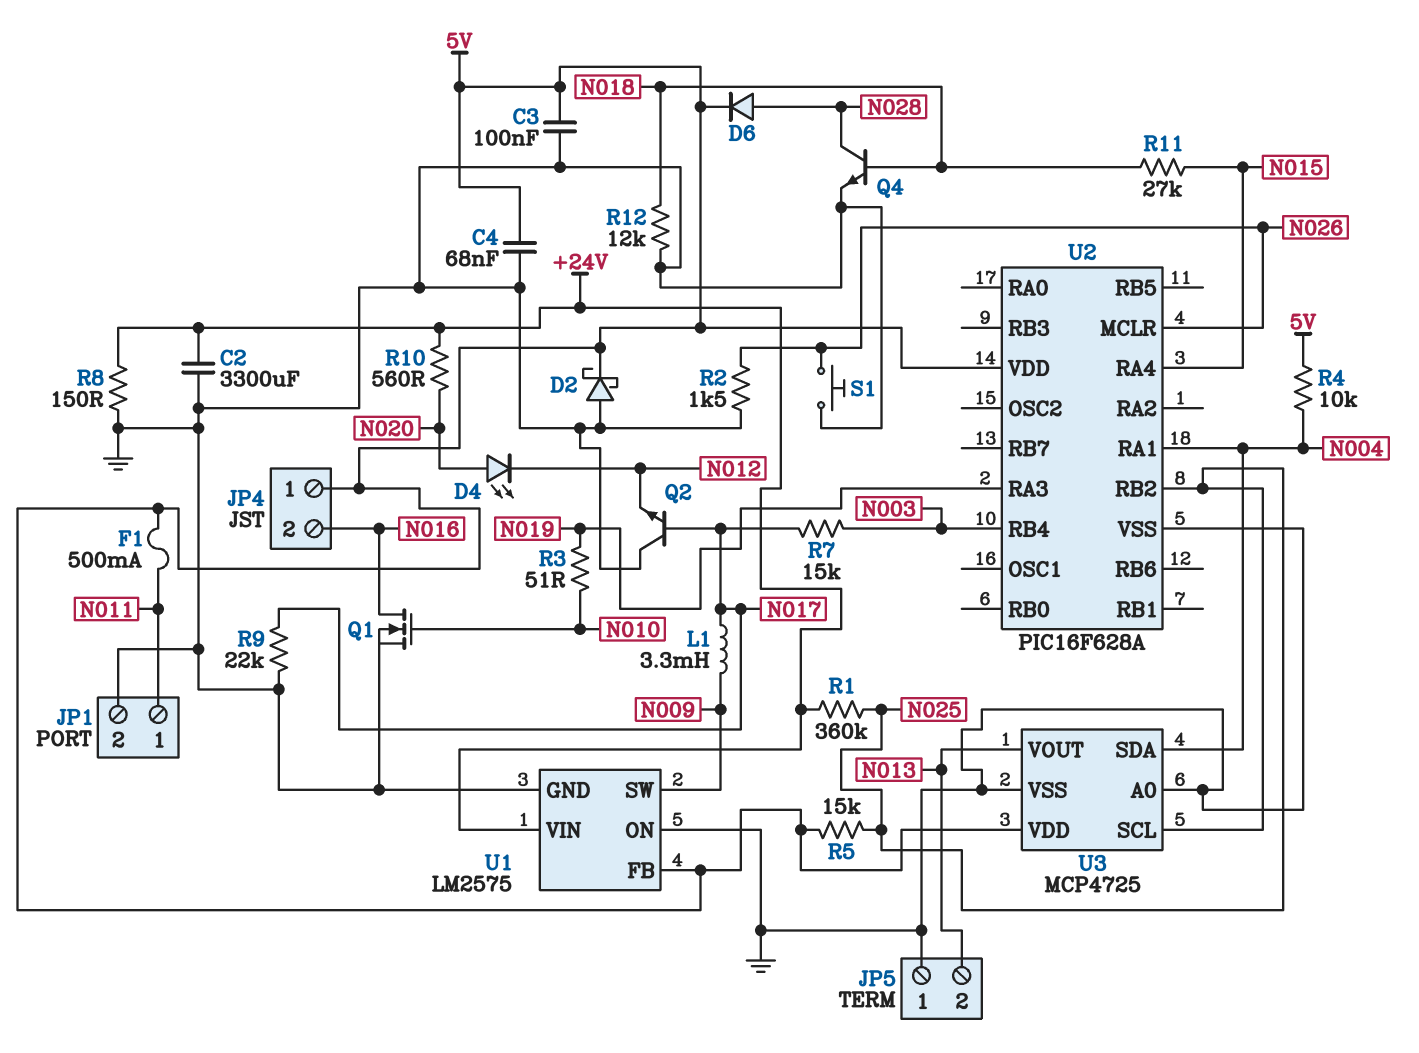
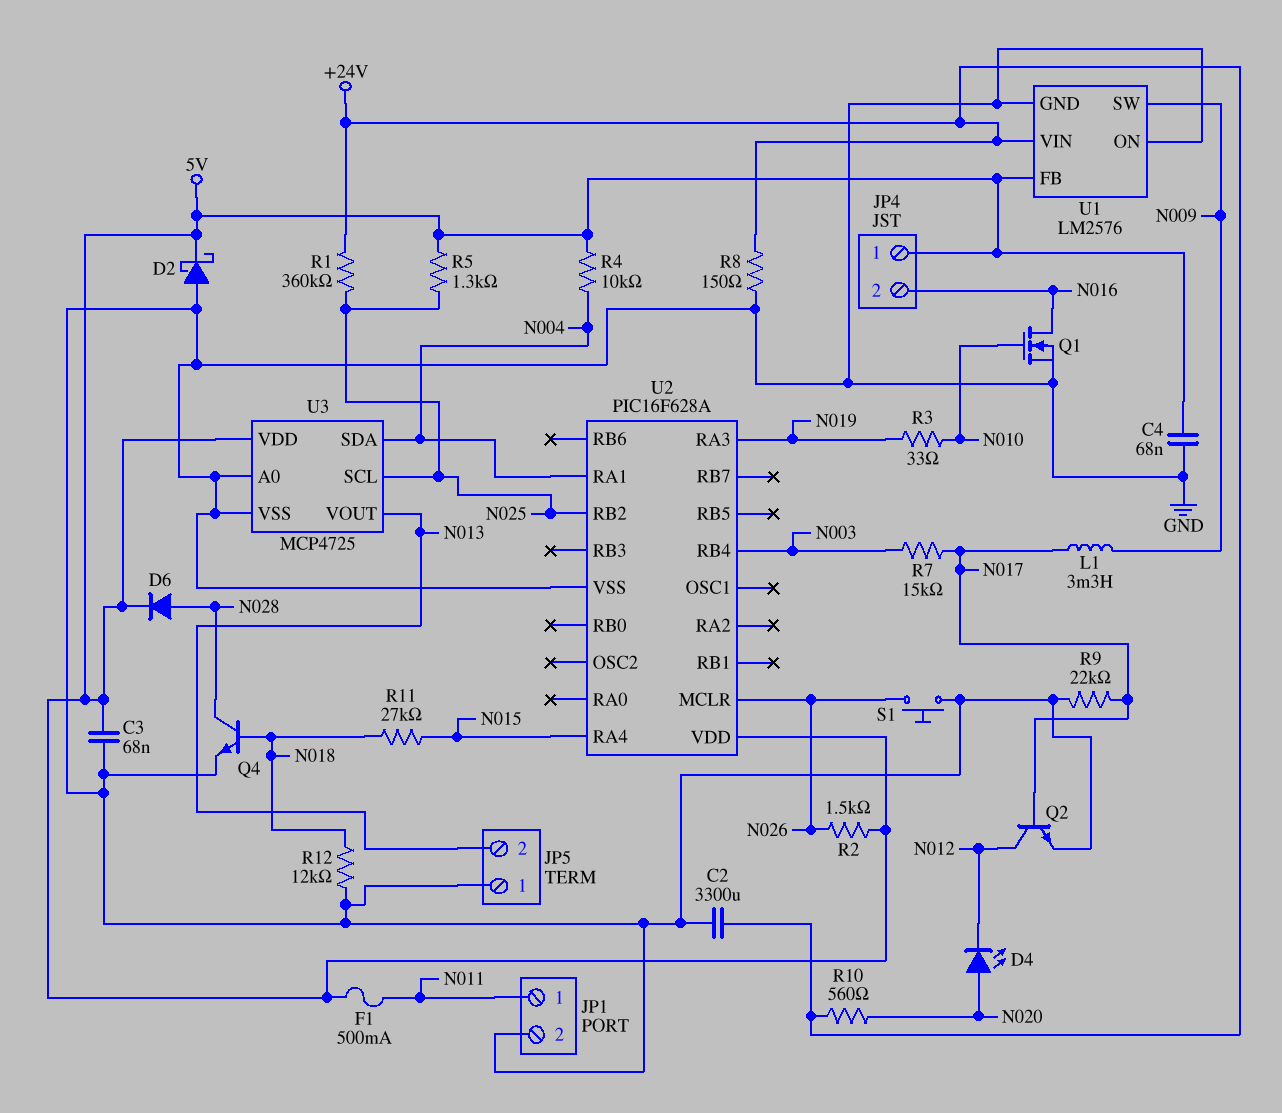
C3: 100nF (5V, GND) -> 68nF (5V, GND)
Q2: NPN (B N017, C GND, E N012) -> NPN (B N017, C N012, E GND)
R2: 1.5k (GND, N026) -> 1.5k (5V, N026)
R3: 51 (N010, N019) -> 33 (N010, N019)
R5: 15k (5V, N025) -> 1.3k (5V, N025)
U1: LM2575 -> LM2576

